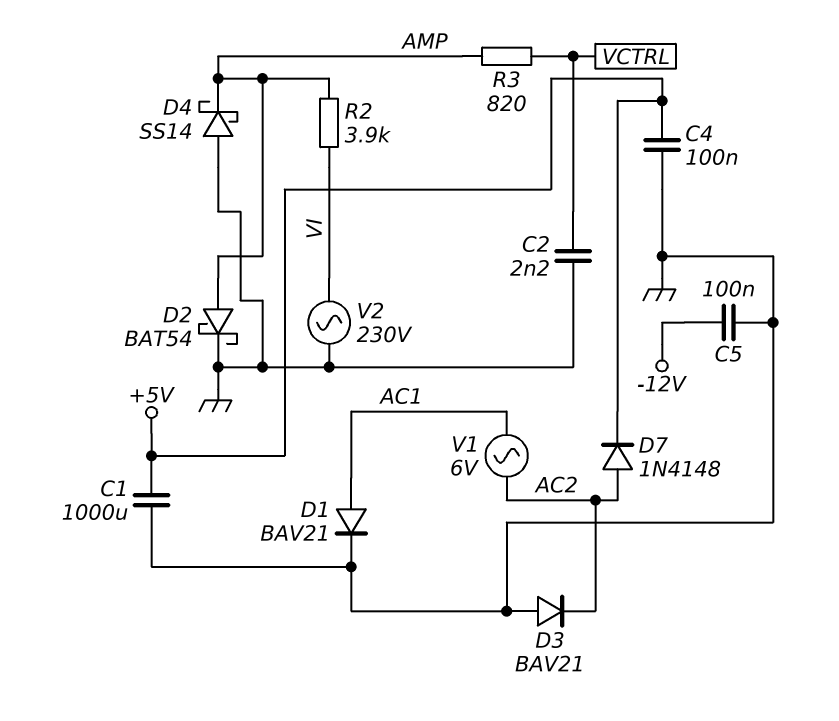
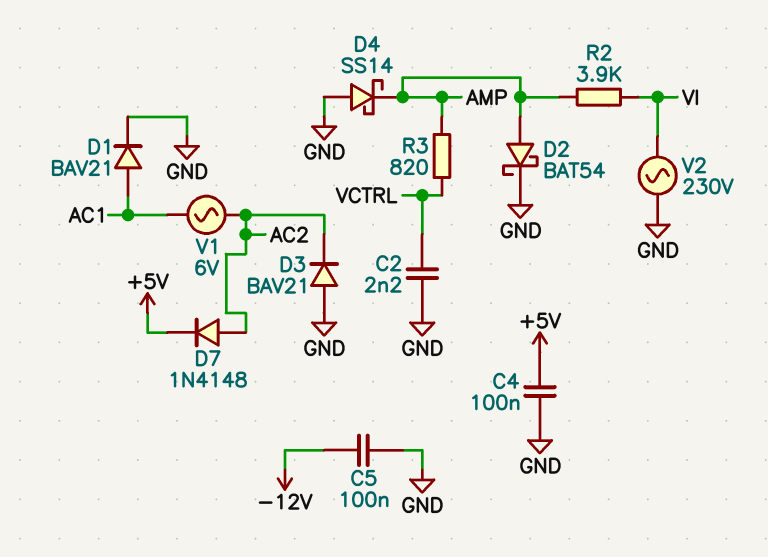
C1: 1000uF (+5V, GND) -> none

